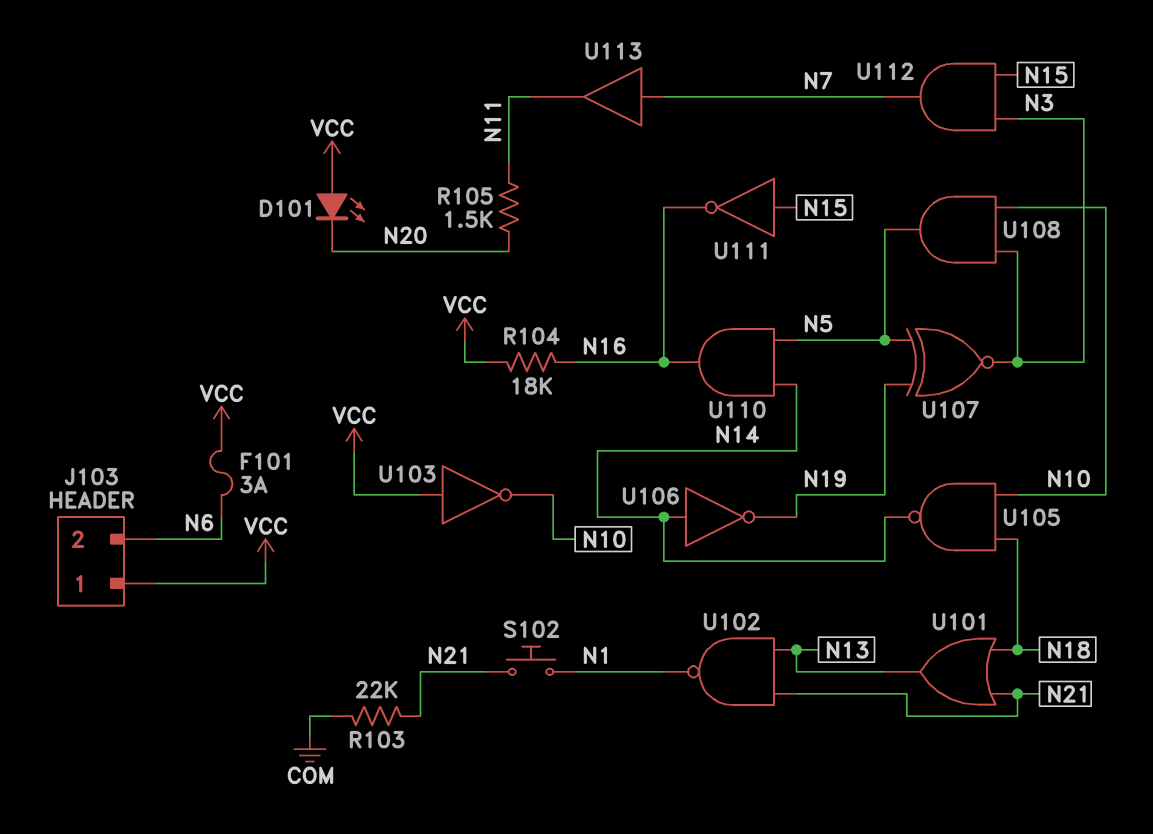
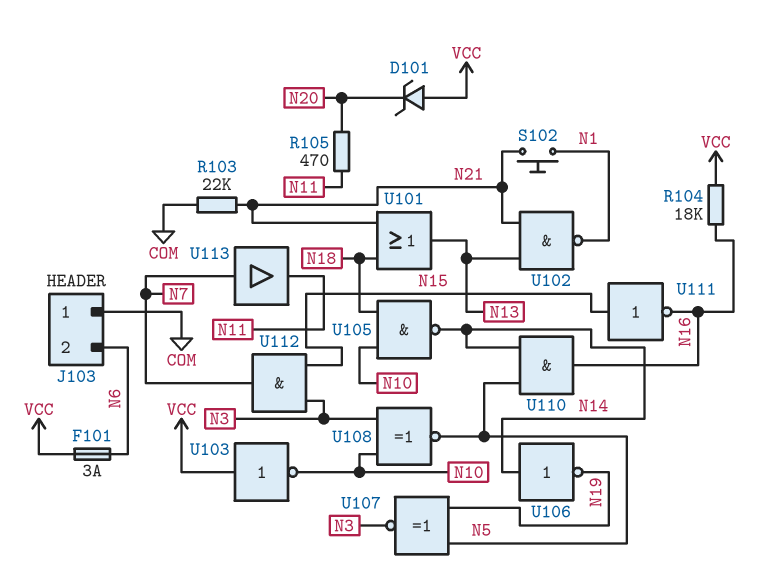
D101: LED (A VCC, K N20) -> zener (A VCC, K N20)
J103 pin 1: VCC -> COM
R105: 1.5k (N11, N20) -> 470 (N11, N20)
U108: AND (in N3, in N10, out N5) -> XNOR (in N3, in N10, out N5)

